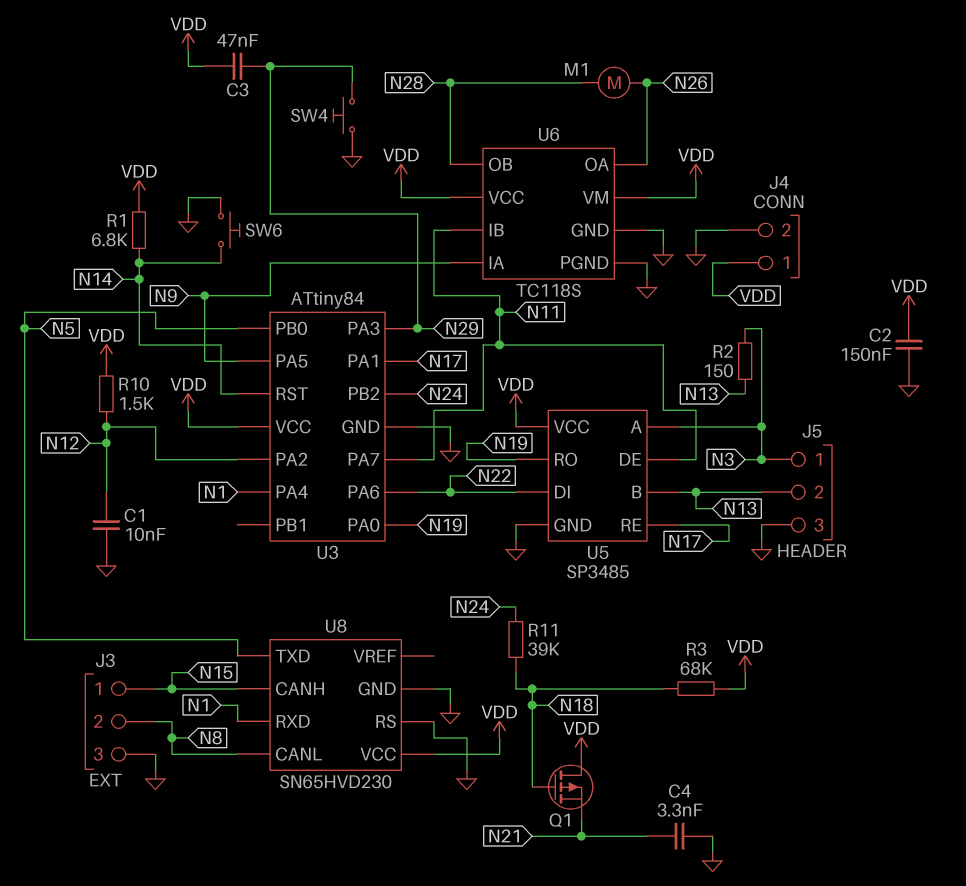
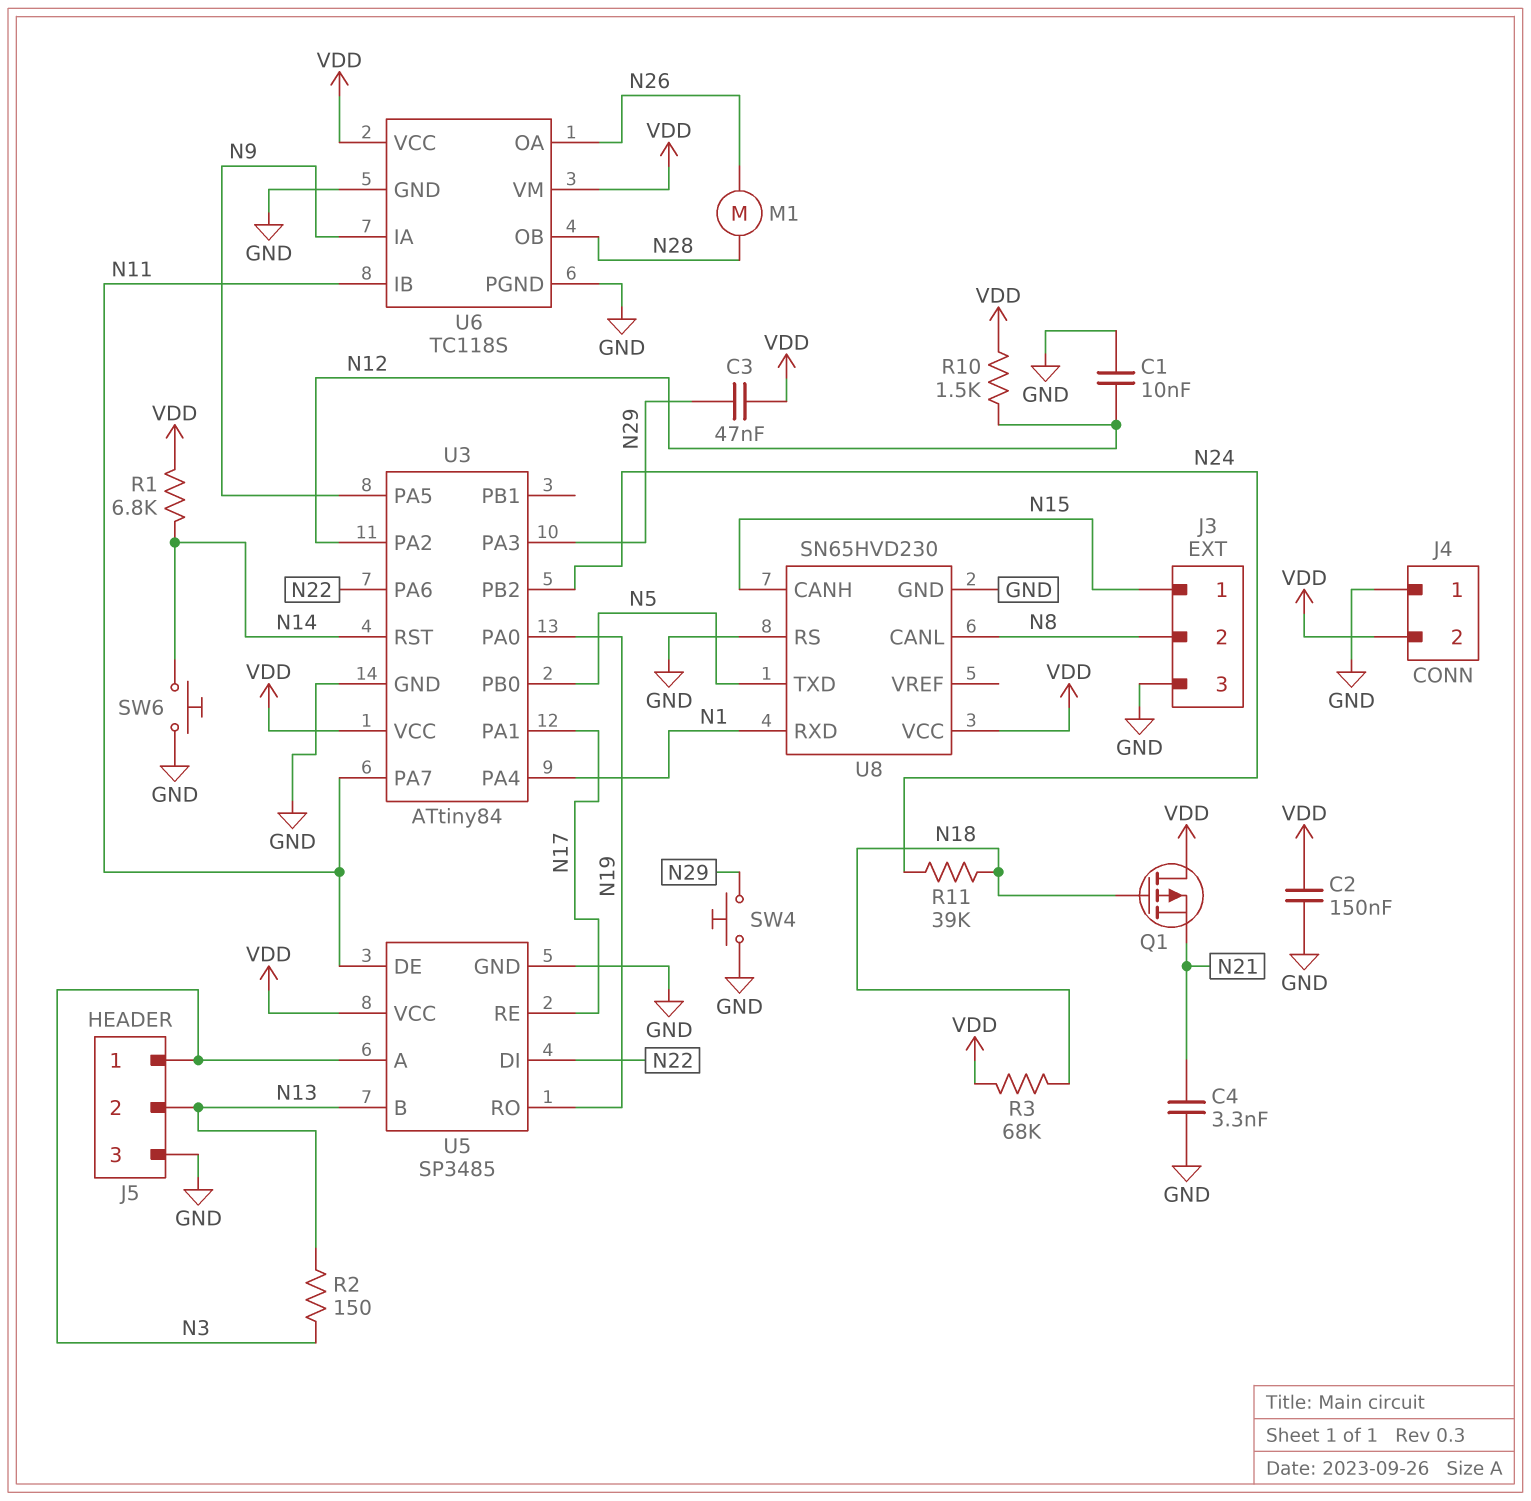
J4 pin 1: VDD -> GND
J4 pin 2: GND -> VDD

